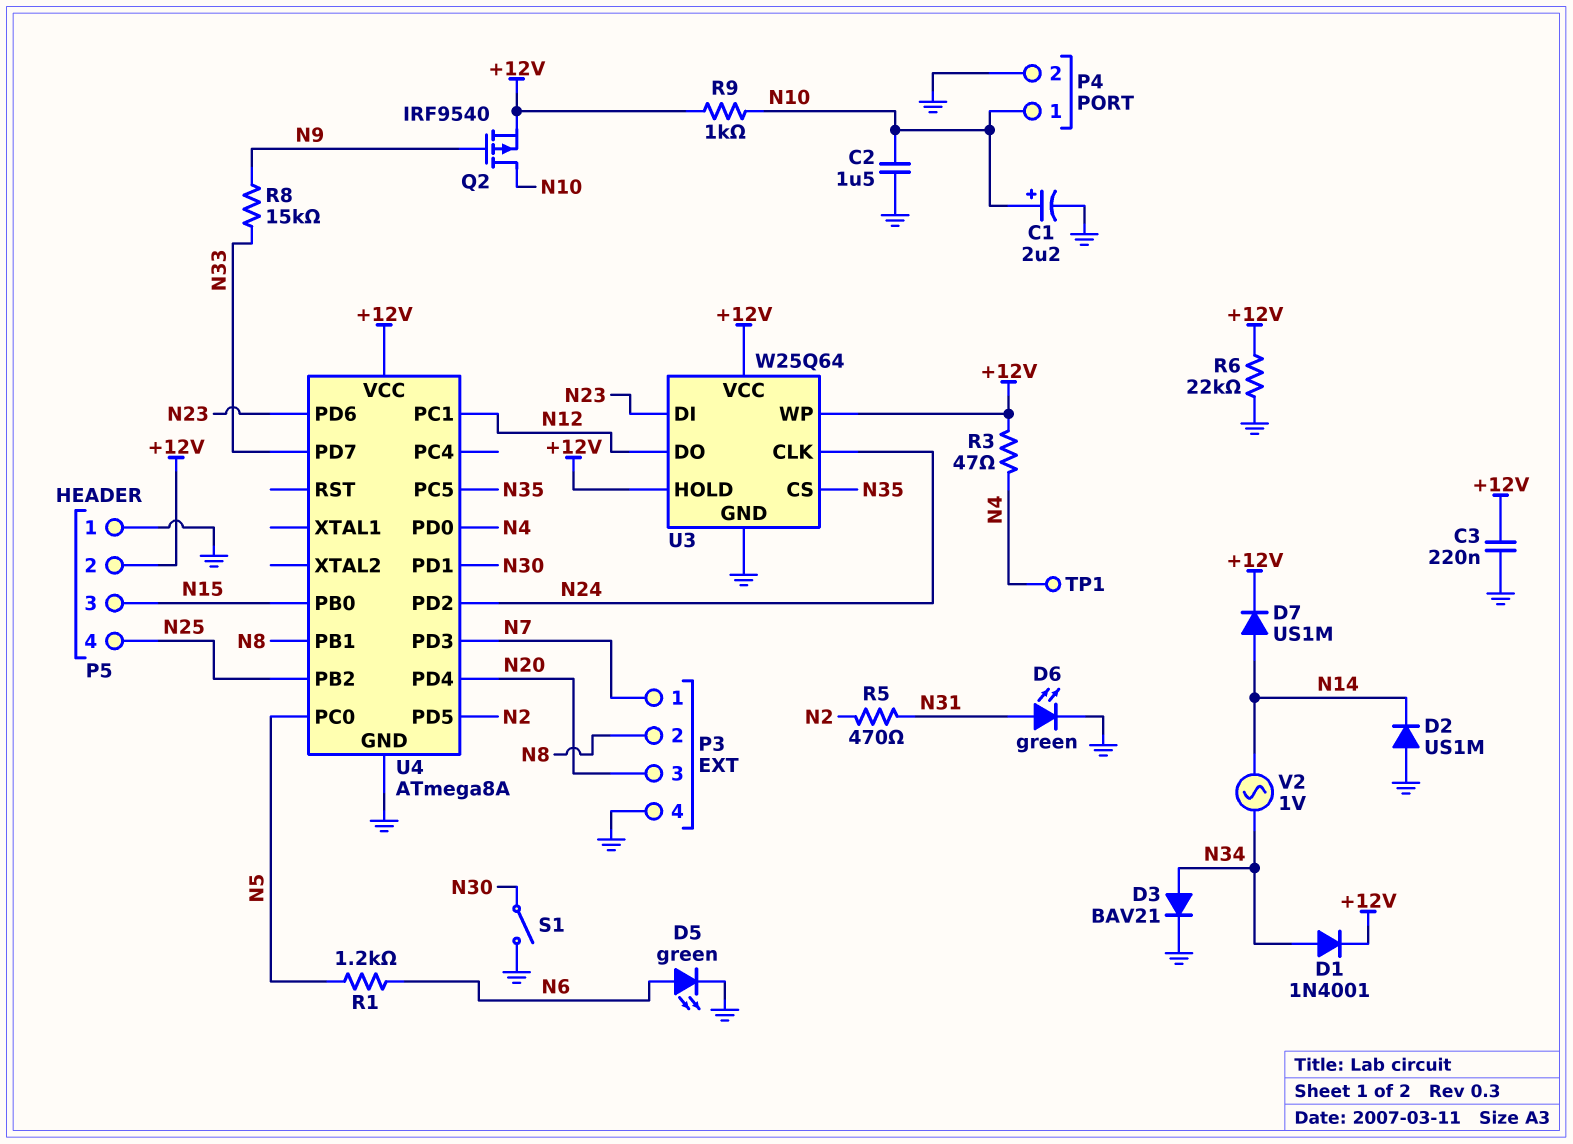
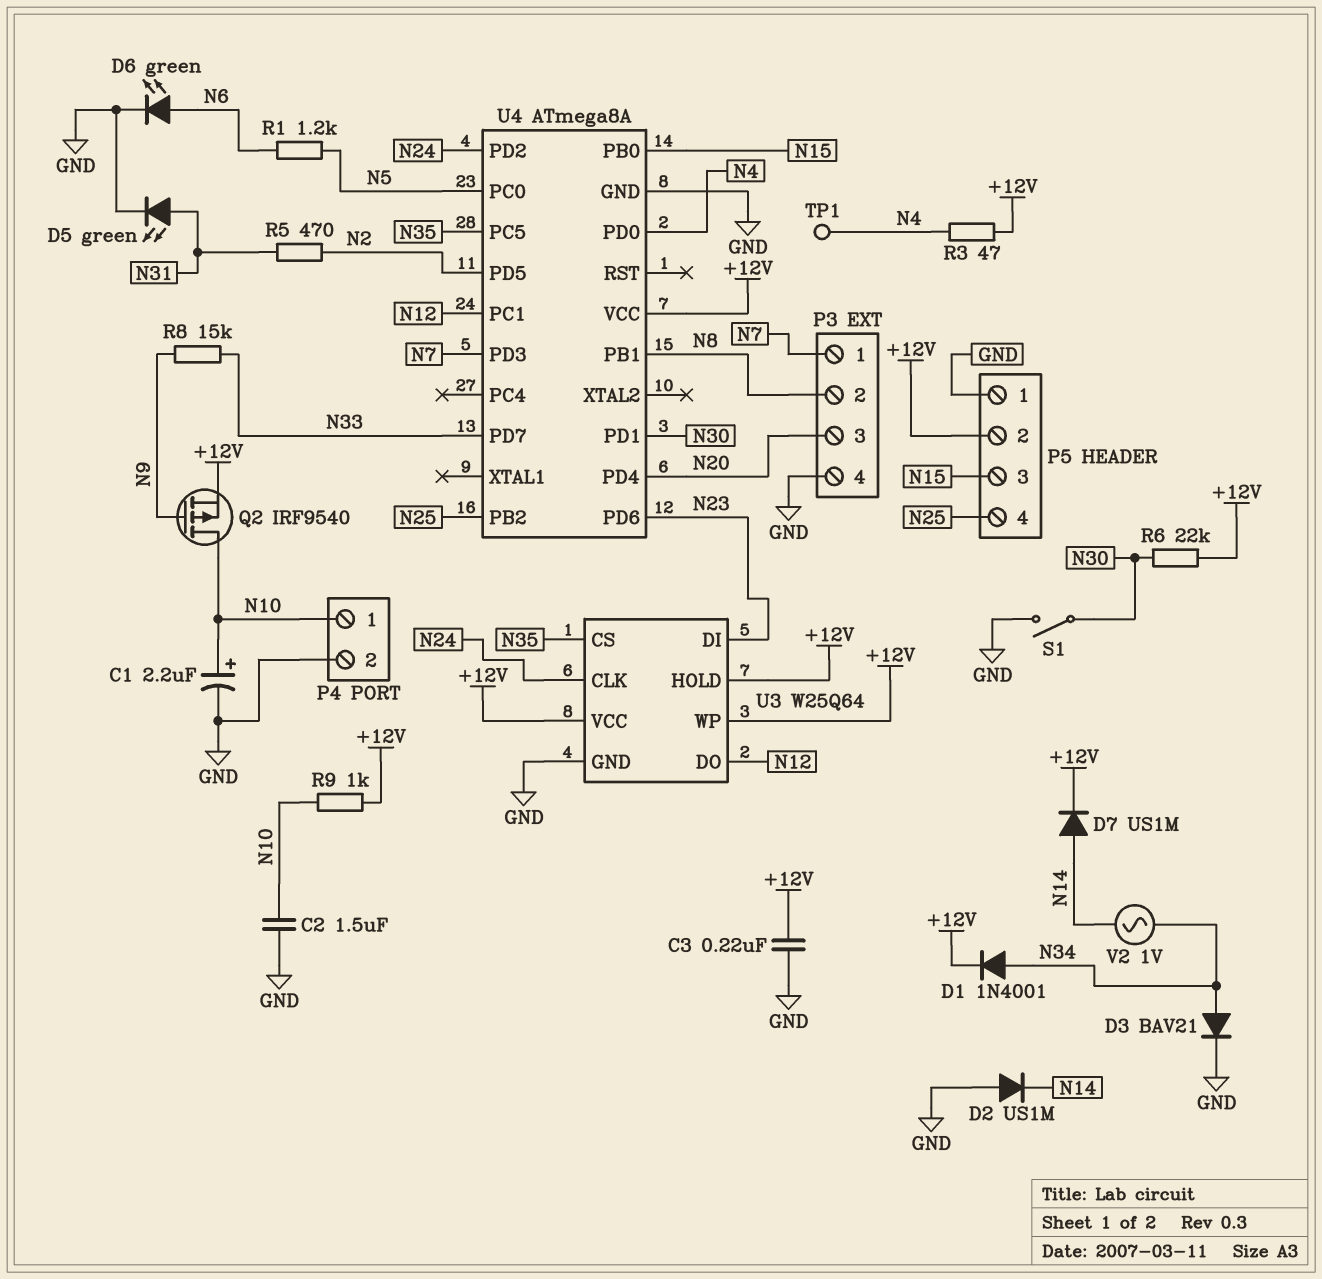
D5: LED green (A N6, K GND) -> LED green (A N31, K GND)
D6: LED green (A N31, K GND) -> LED green (A N6, K GND)
R6: 22k (+12V, GND) -> 22k (+12V, N30)

